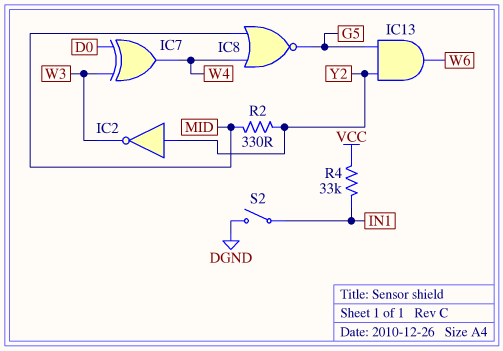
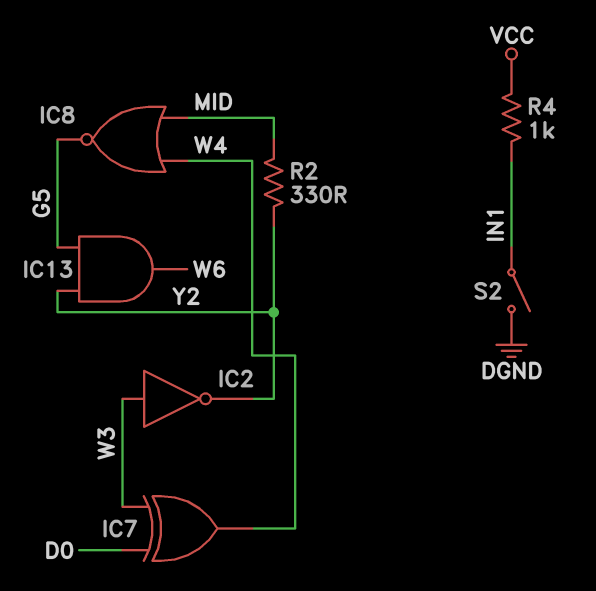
IC2: NOT (in Y2, out W3) -> NOT (in W3, out Y2)
R4: 33k (IN1, VCC) -> 1k (IN1, VCC)

